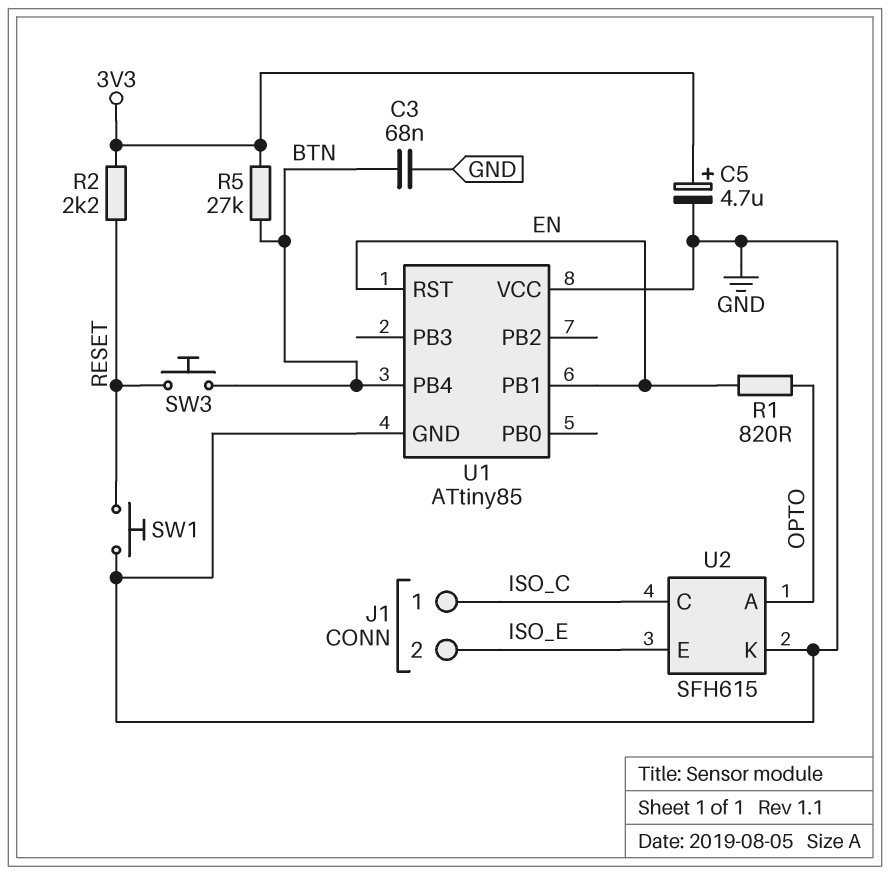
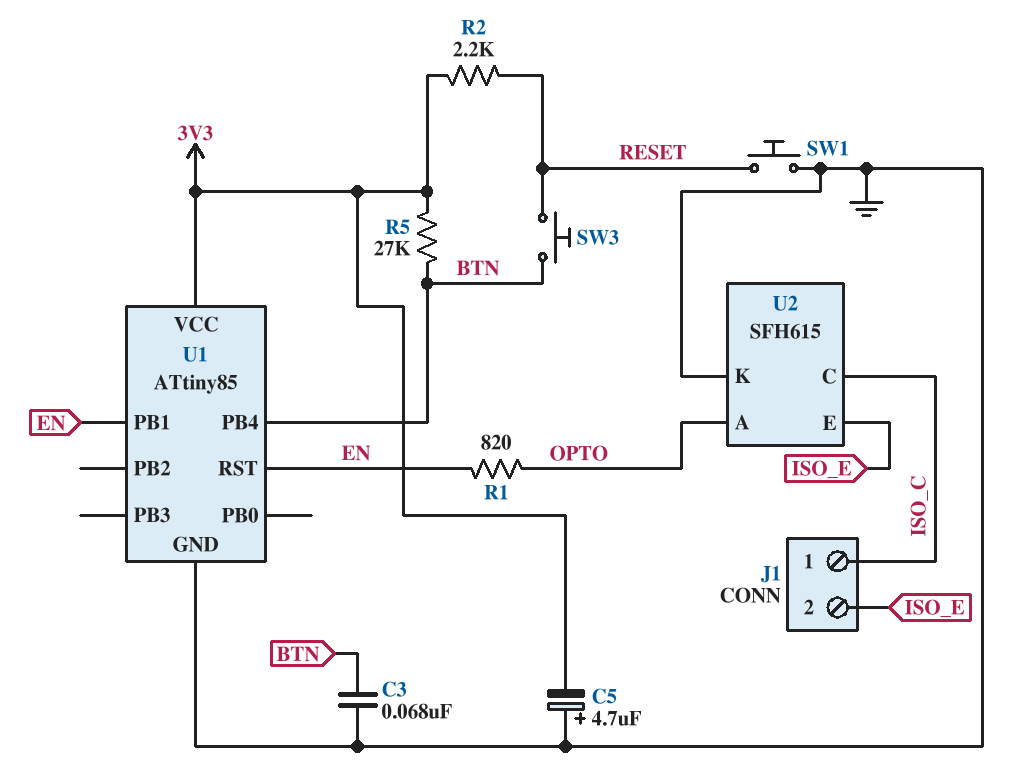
C5: 4.7uF (plus 3V3, minus GND) -> 4.7uF (plus GND, minus 3V3)
U1 pin VCC: GND -> 3V3

